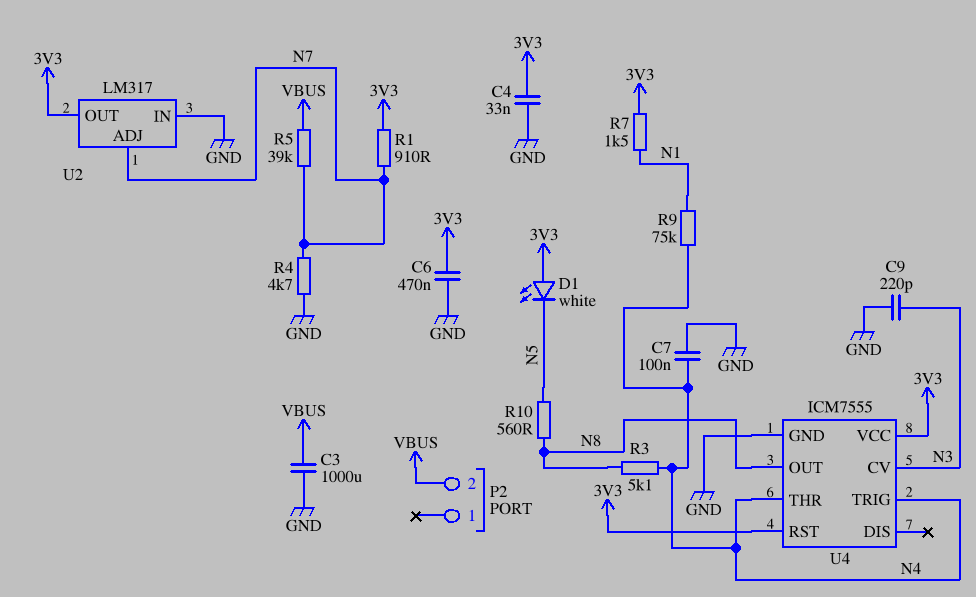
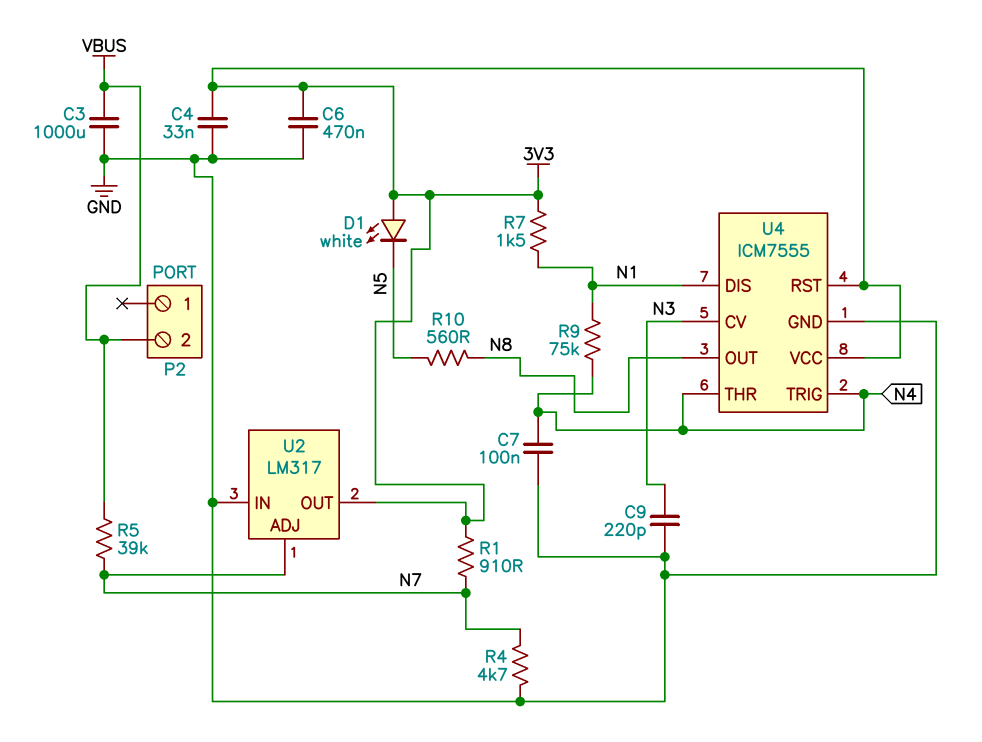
R3: 5.1k (N4, N8) -> none
U4 pin DIS: none -> N1

